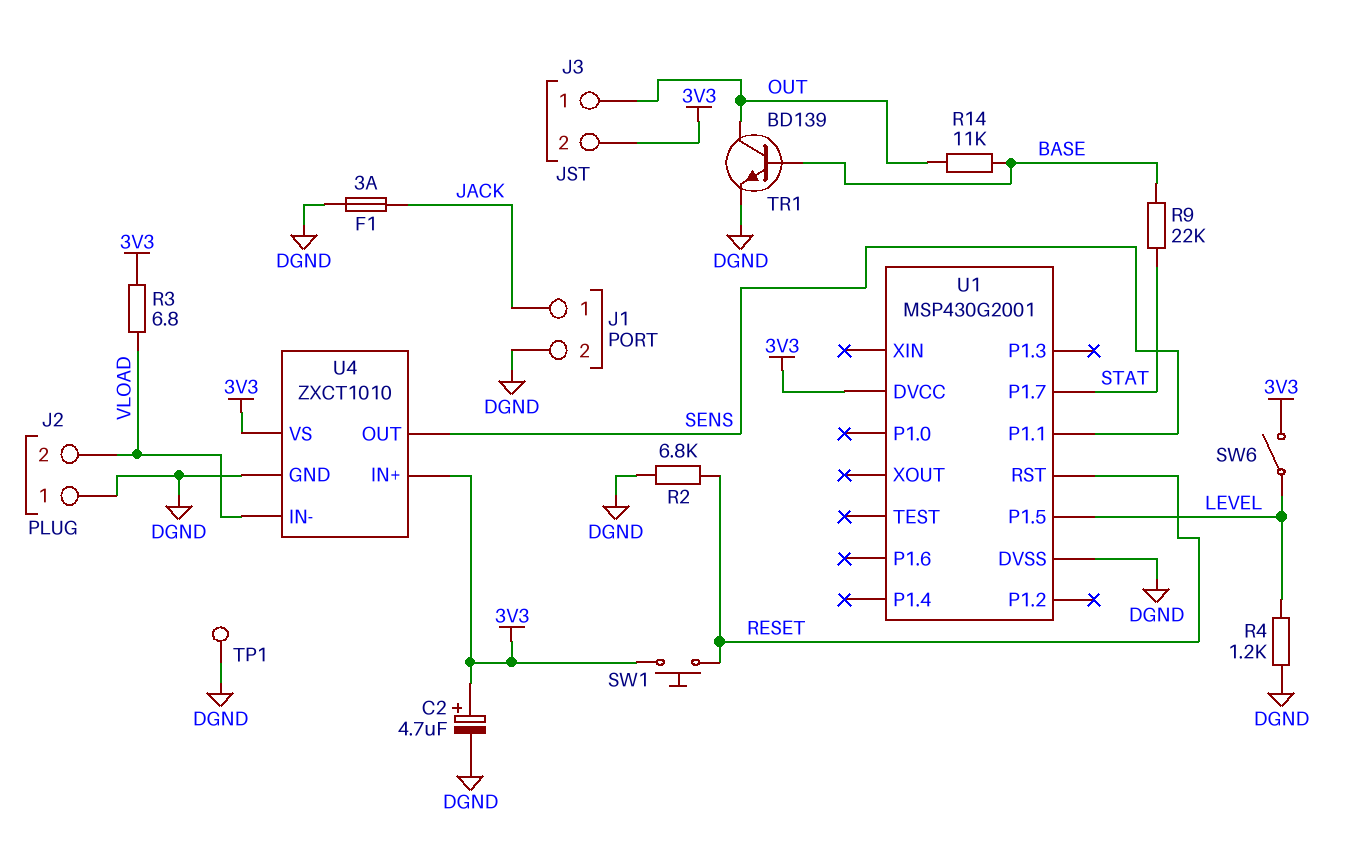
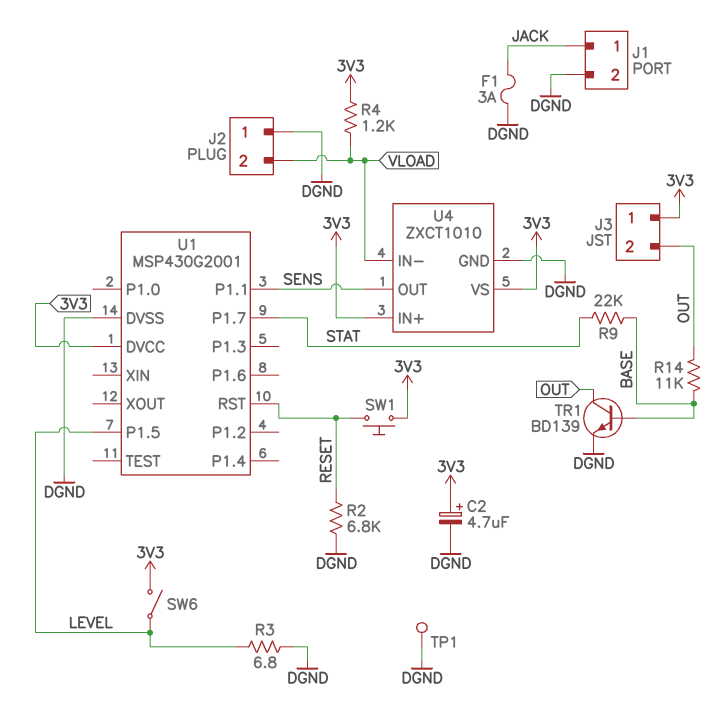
J3 pin 1: OUT -> 3V3
J3 pin 2: 3V3 -> OUT
R3: 6.8 (3V3, VLOAD) -> 6.8 (DGND, LEVEL)
R4: 1.2k (DGND, LEVEL) -> 1.2k (3V3, VLOAD)

